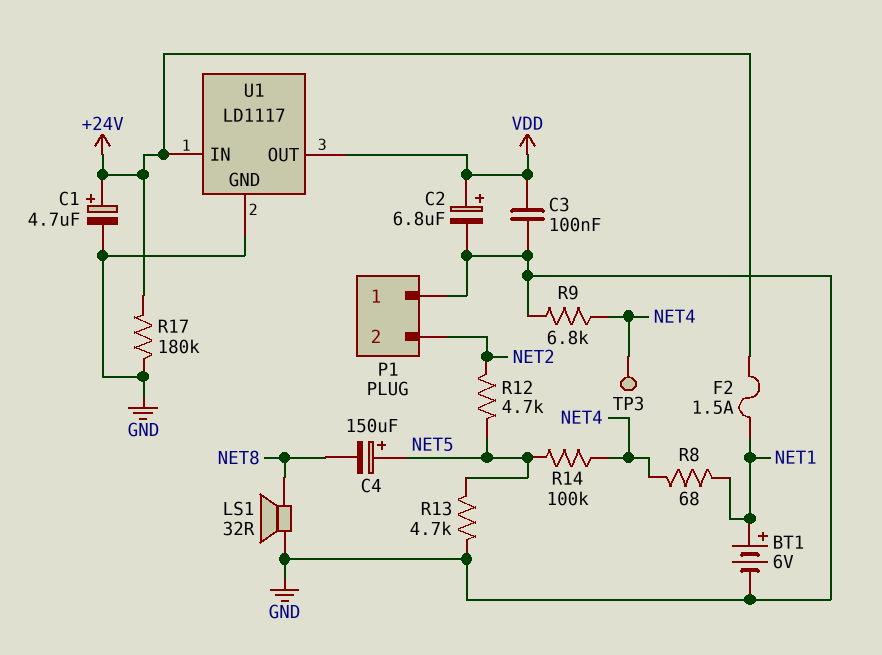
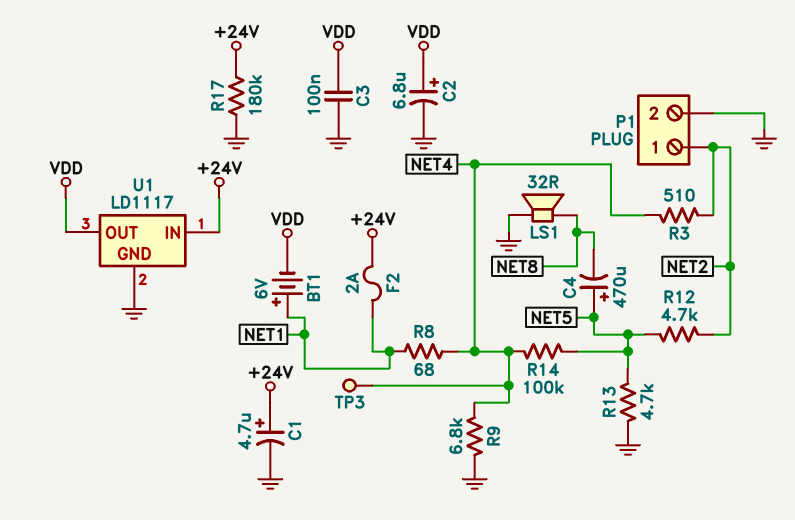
BT1: 6V (plus NET1, minus GND) -> 6V (plus NET1, minus VDD)
C4: 150uF (plus NET5, minus NET8) -> 470uF (plus NET5, minus NET8)
F2: 1.5A (+24V, NET1) -> 2A (+24V, NET1)
P1 pin 1: GND -> NET2
P1 pin 2: NET2 -> GND
R3: none -> 510 (NET2, NET4)

